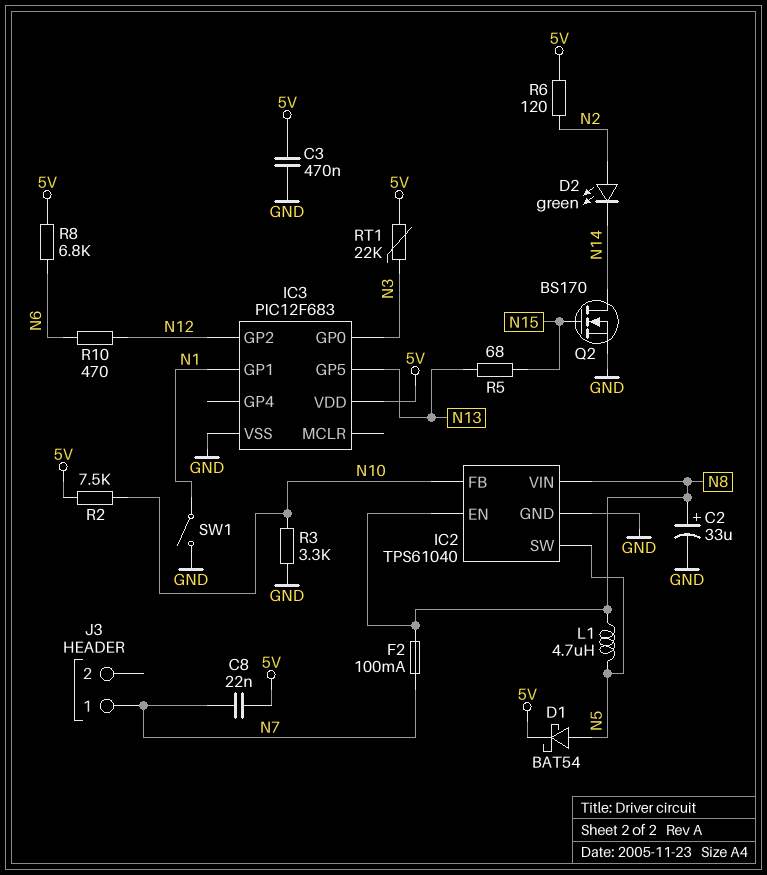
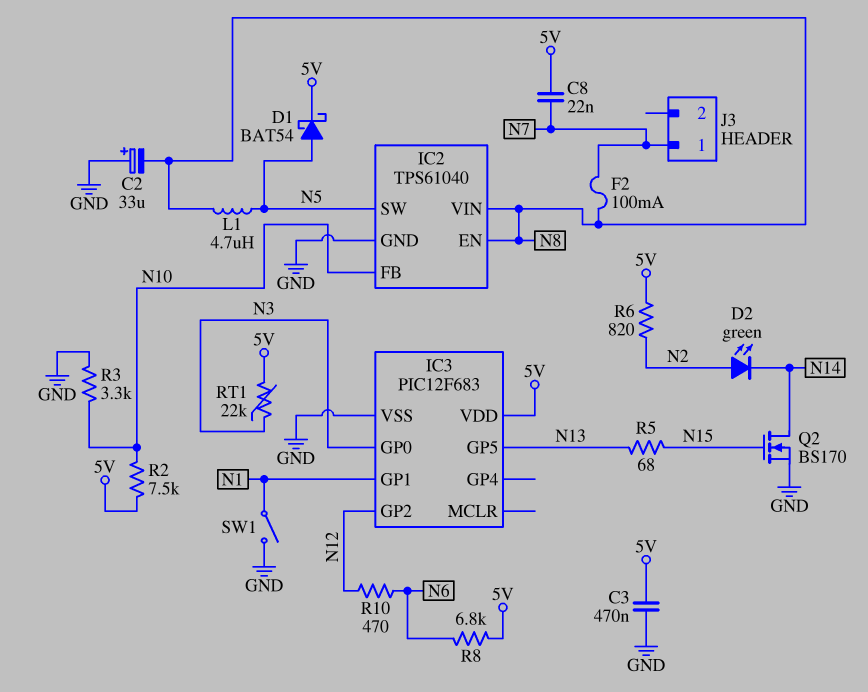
C2: 33uF (plus N8, minus GND) -> 33uF (plus GND, minus N8)
R6: 120 (5V, N2) -> 820 (5V, N2)

